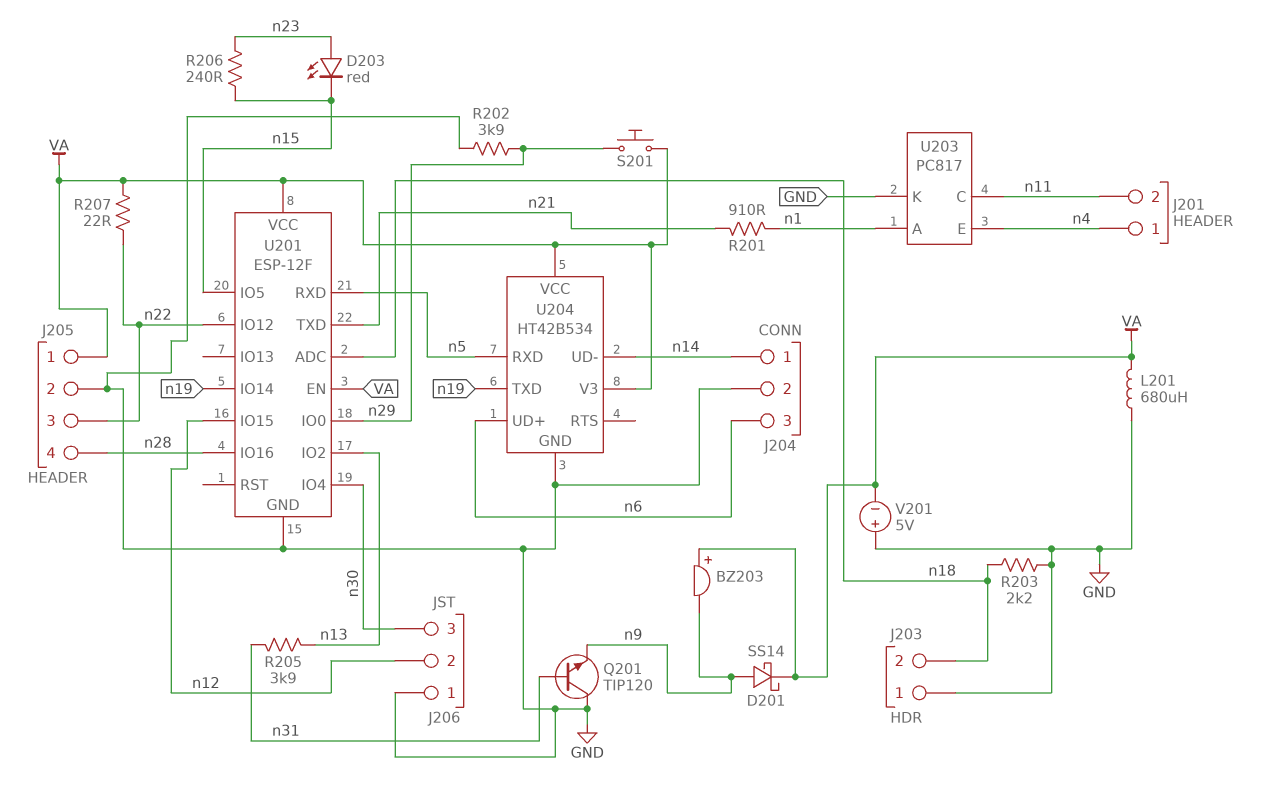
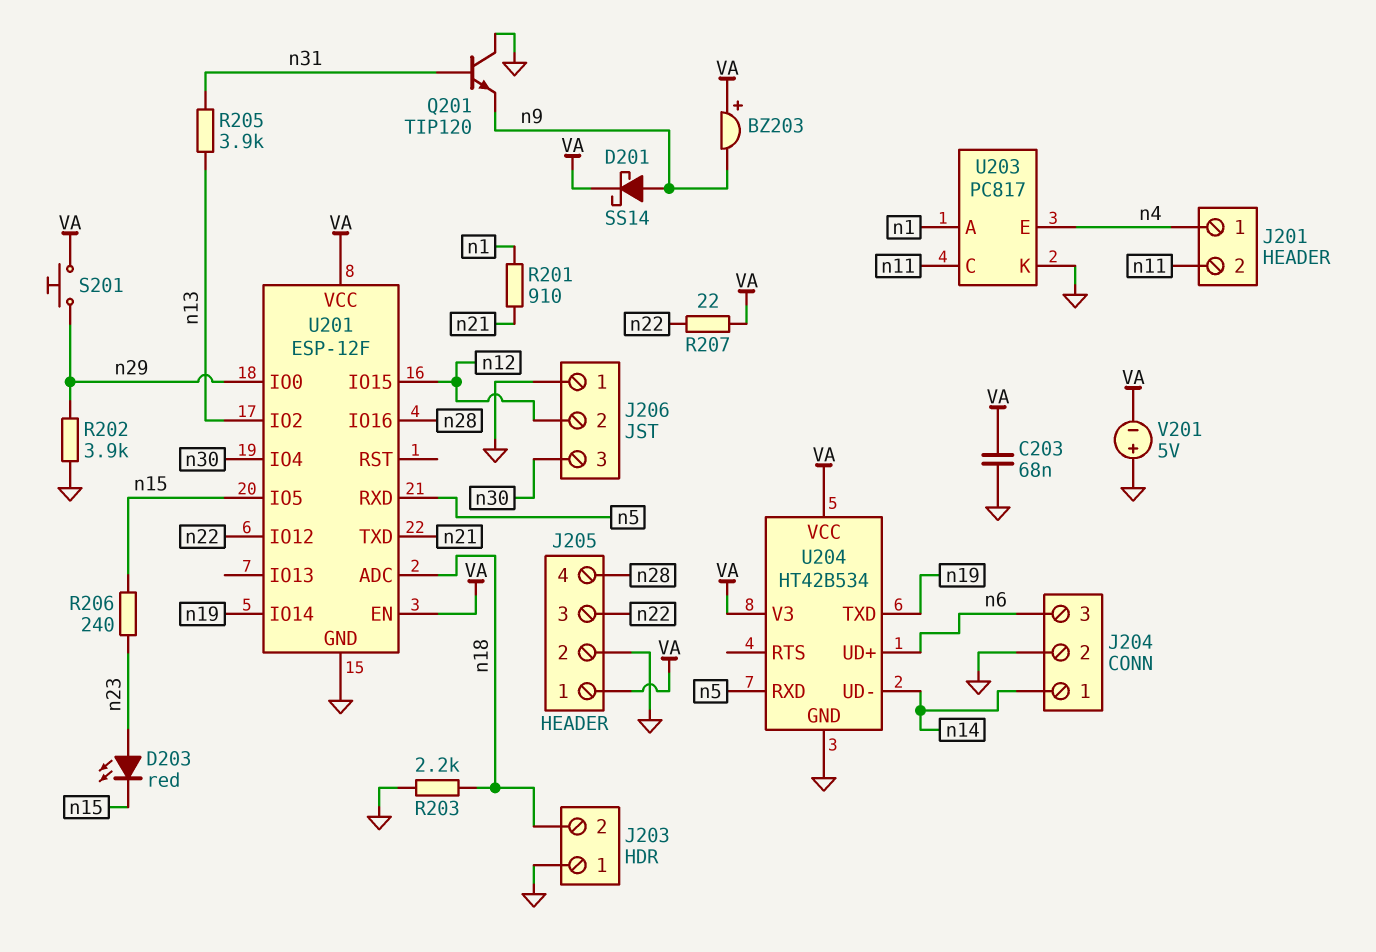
C203: none -> 68nF (GND, VA)
L201: 680uH (GND, VA) -> none

